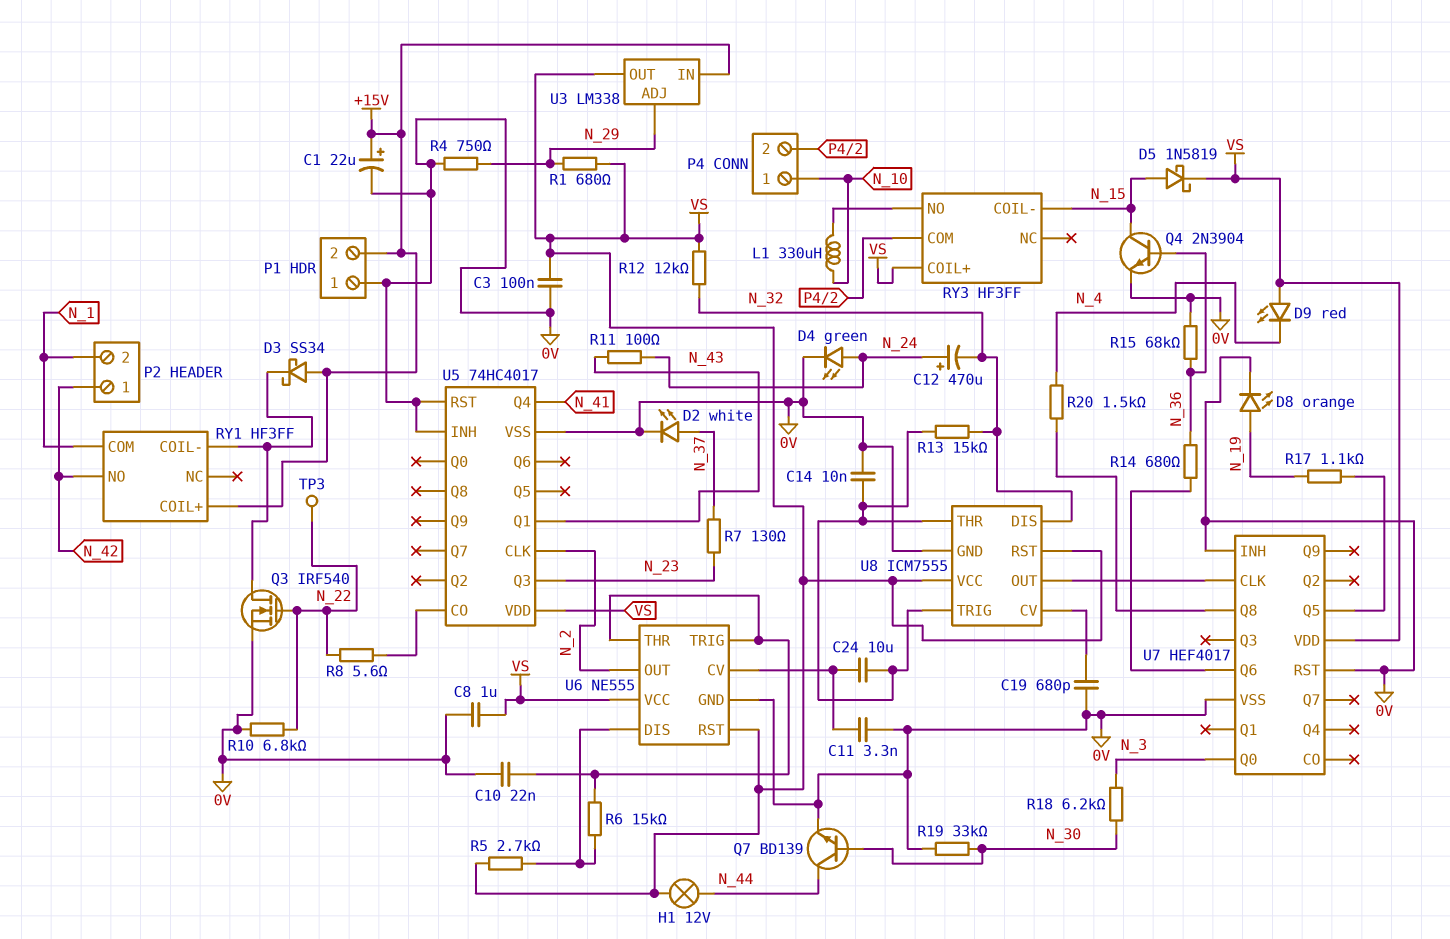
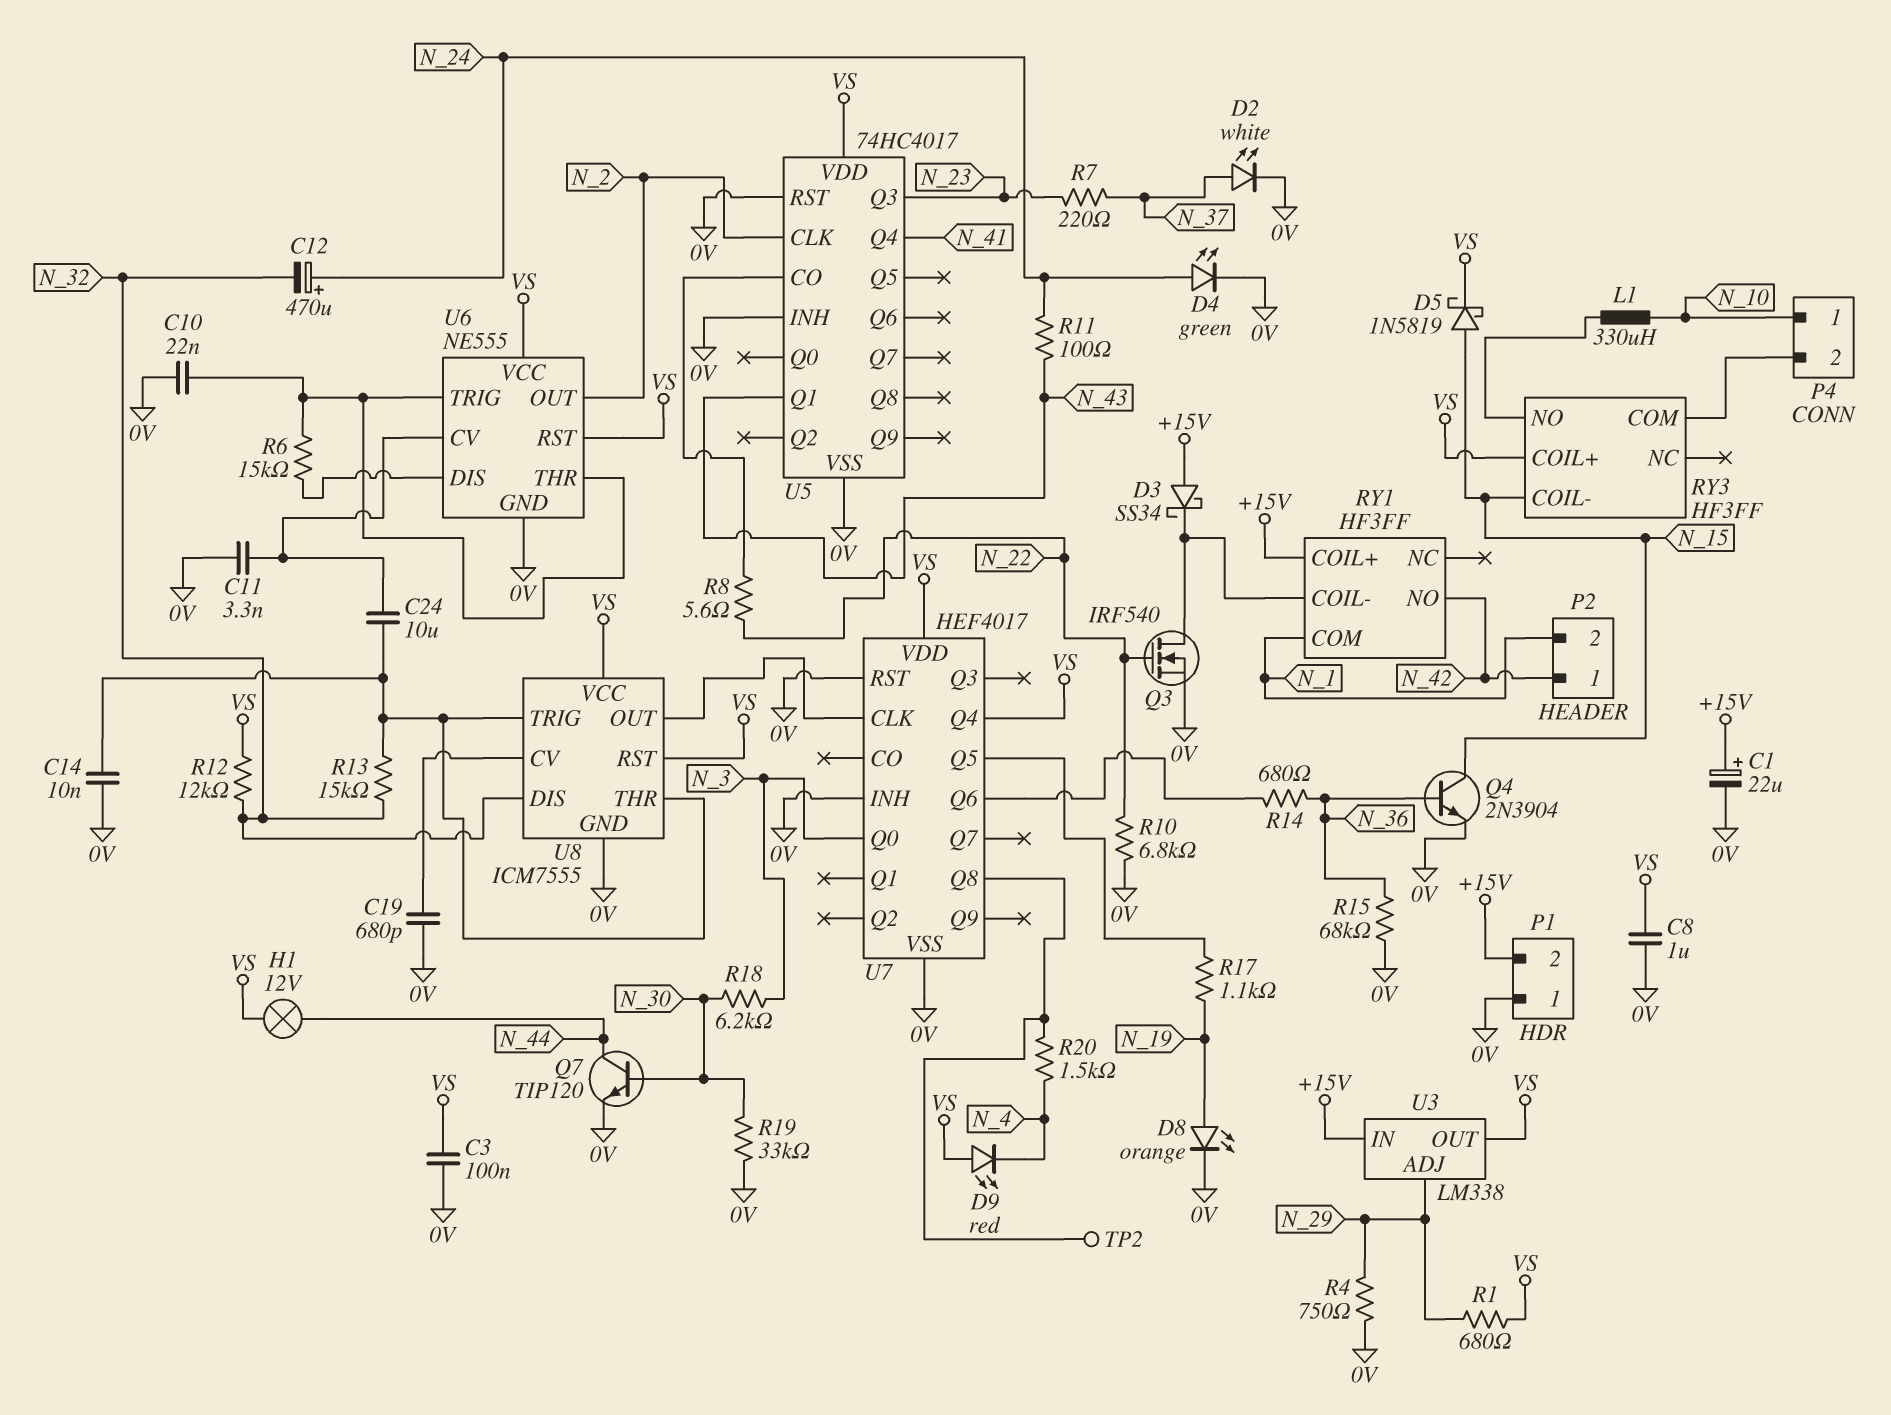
Q7: NPN BD139 (B N_30, C N_44, E 0V) -> NPN TIP120 (B N_30, C N_44, E 0V)
R5: 2.7k (U6/DIS, VS) -> none
R7: 130 (N_23, N_37) -> 220 (N_23, N_37)
TP2: none -> test point (U7/Q8)
TP3: test point (N_22) -> none
U7 pin Q4: none -> VS

